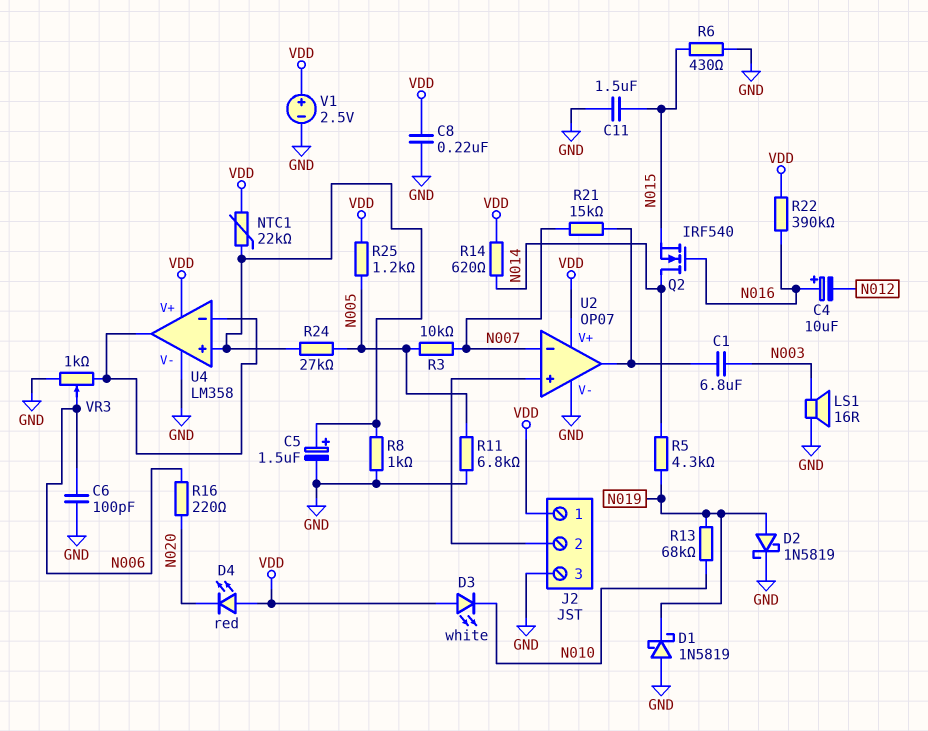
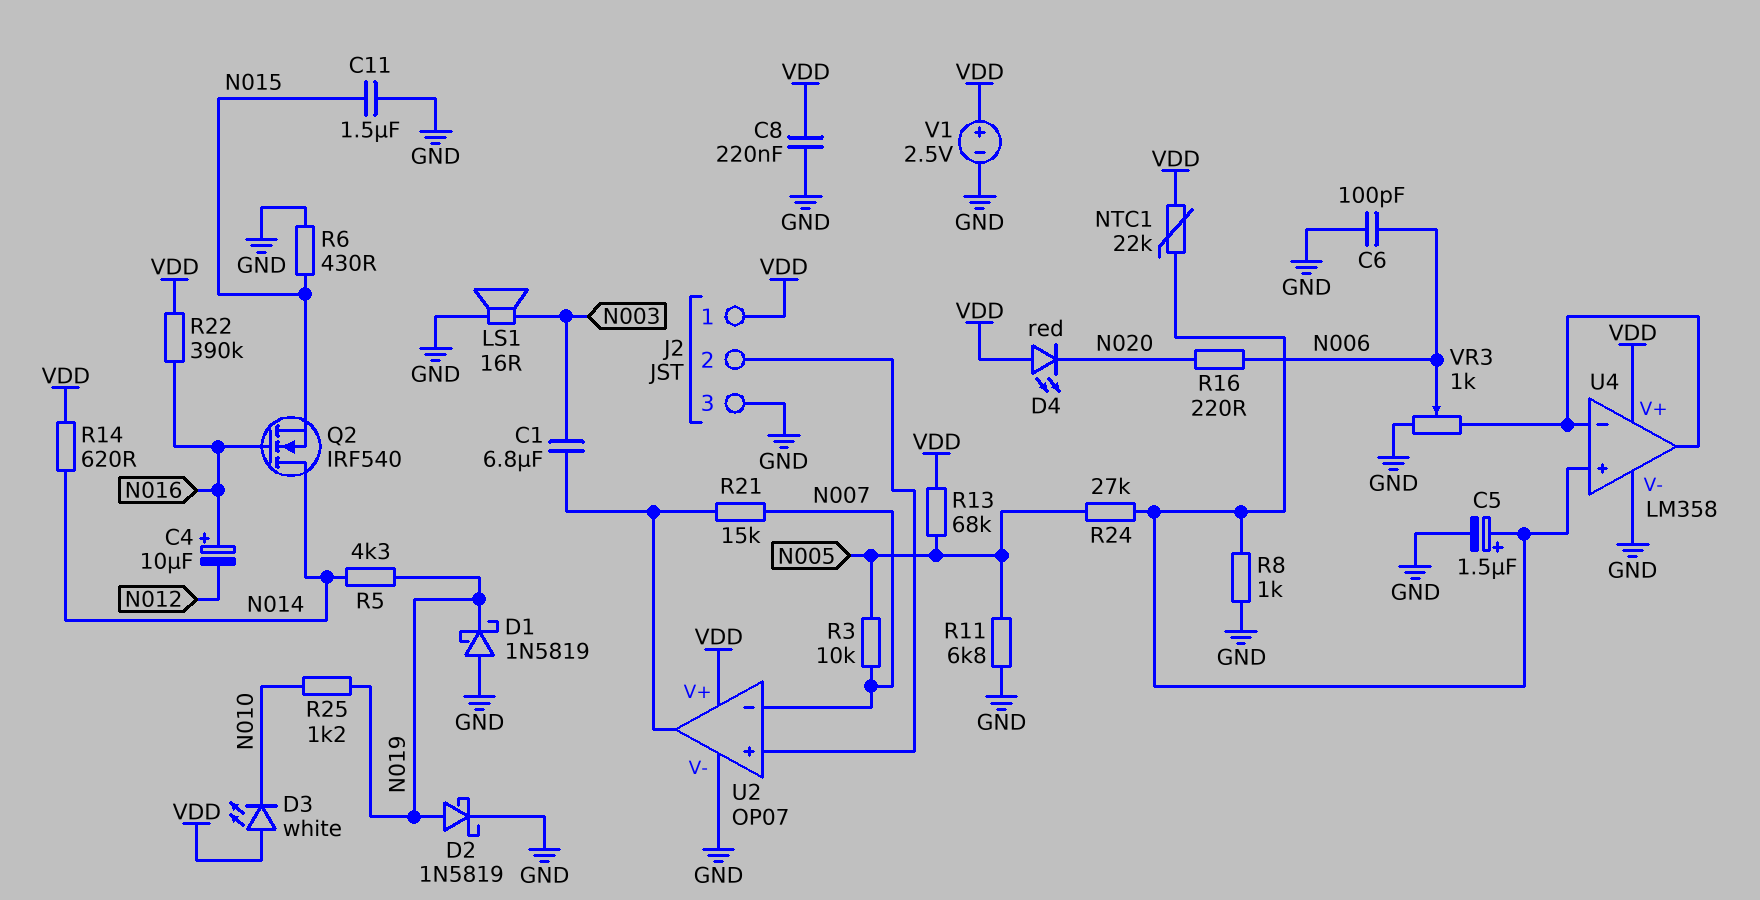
R13: 68k (N010, N019) -> 68k (N005, VDD)
R25: 1.2k (N005, VDD) -> 1.2k (N010, N019)

